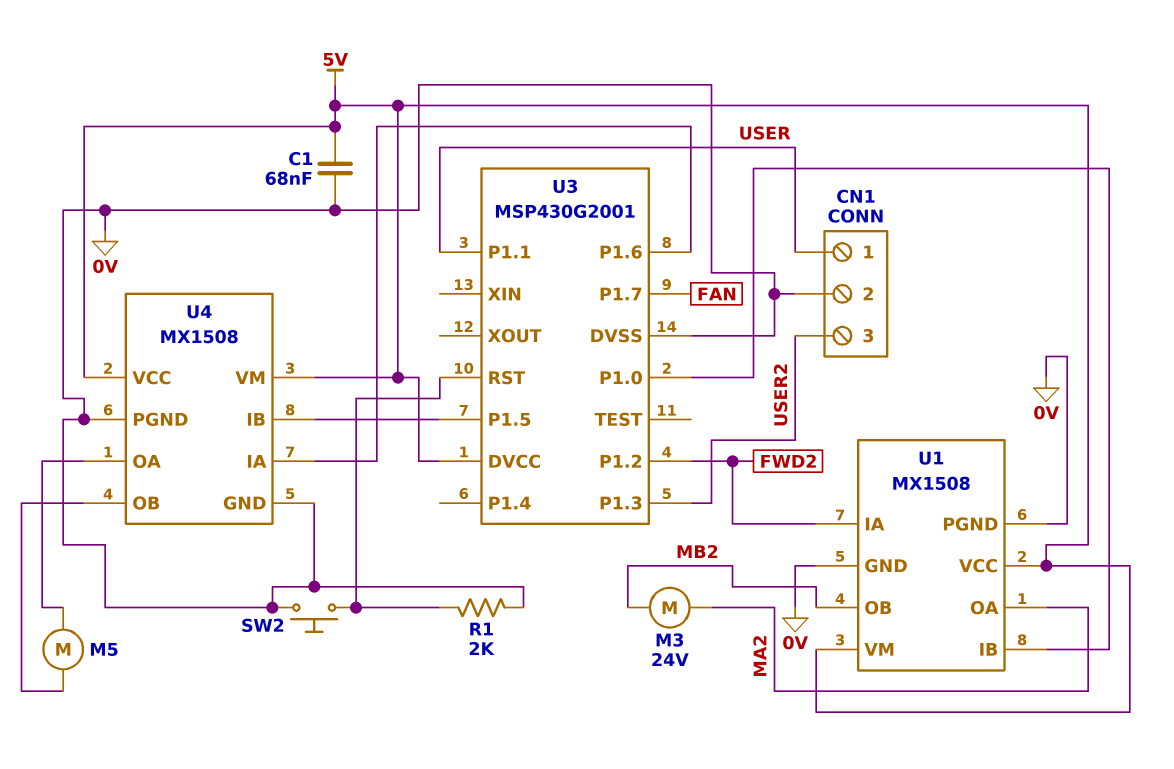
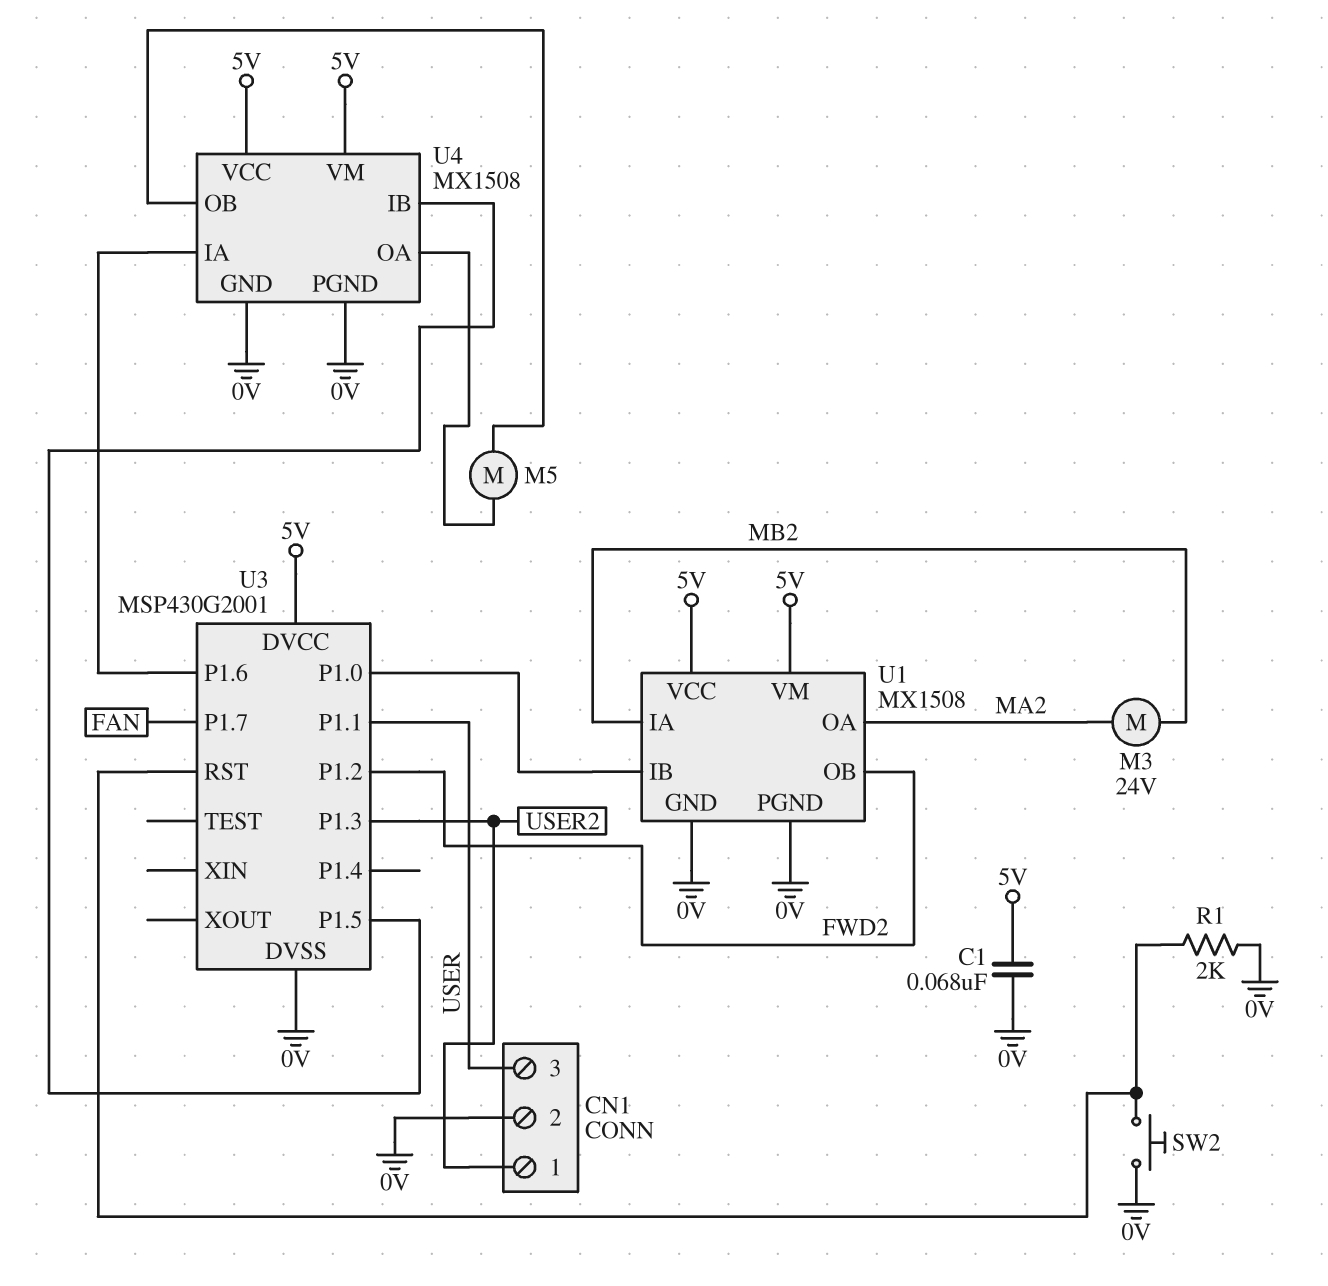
CN1 pin 1: USER -> USER2
CN1 pin 3: USER2 -> USER
U1 pin IA: FWD2 -> MB2
U1 pin OB: MB2 -> FWD2

